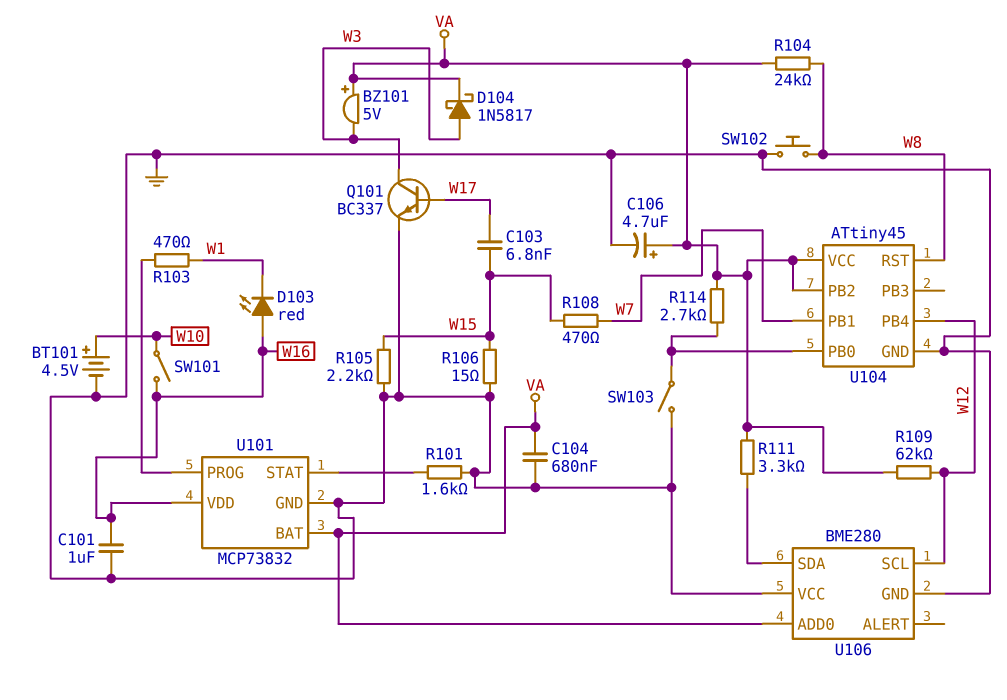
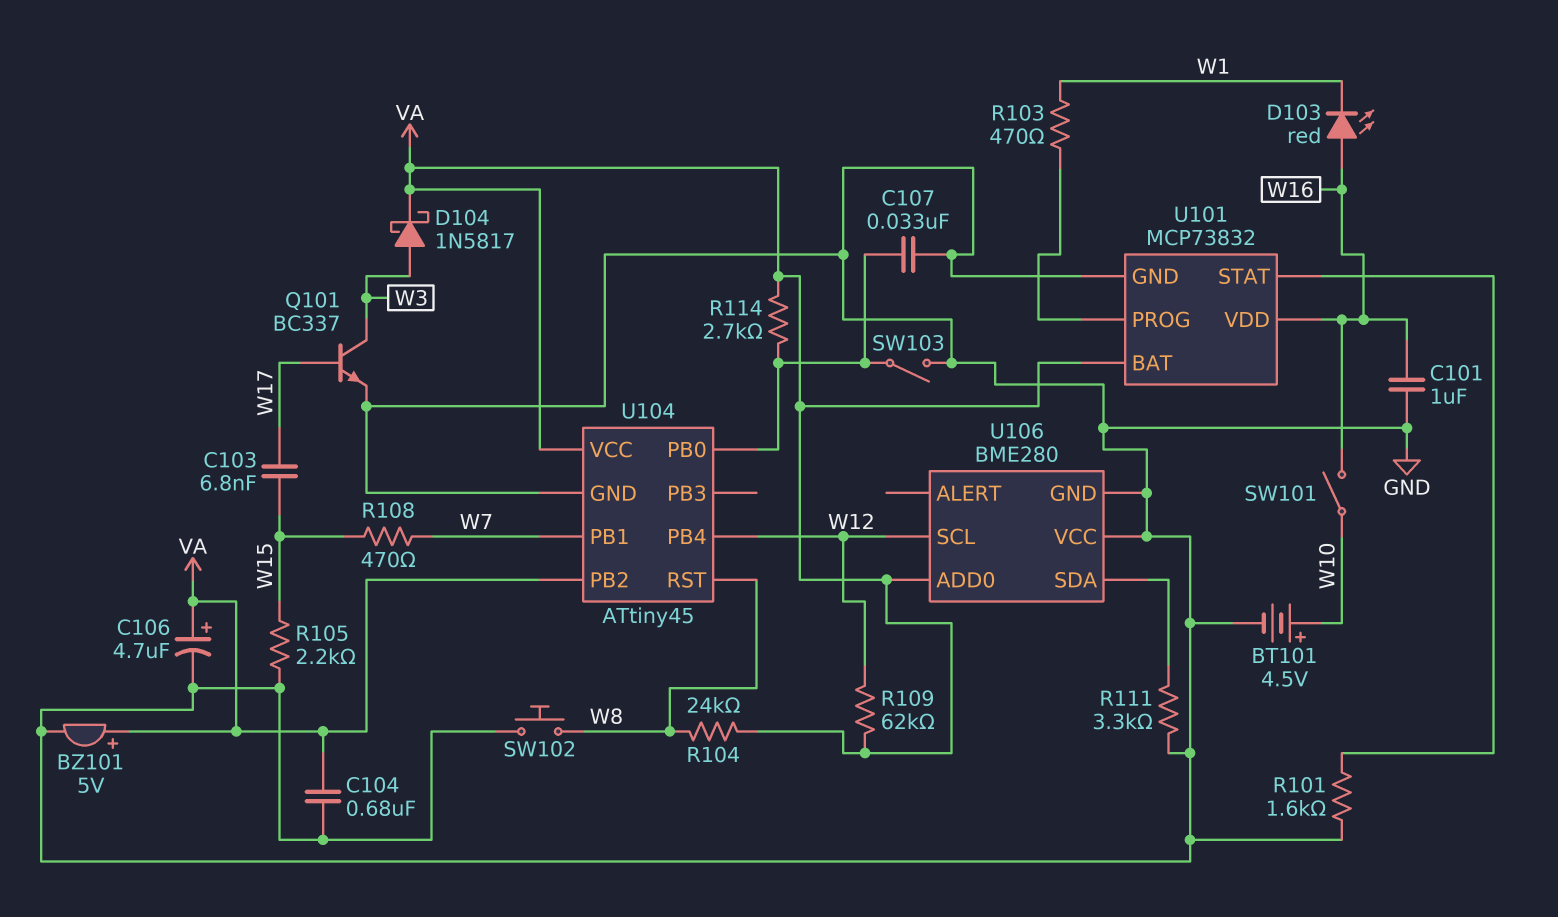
BZ101: buzzer 5V (plus VA, minus W3) -> buzzer 5V (plus VA, minus GND)
C107: none -> 33nF (GND, U104/PB0)
R106: 15 (GND, W15) -> none
R111: 3.3k (U106/SDA, VA) -> 3.3k (GND, U106/SDA)

